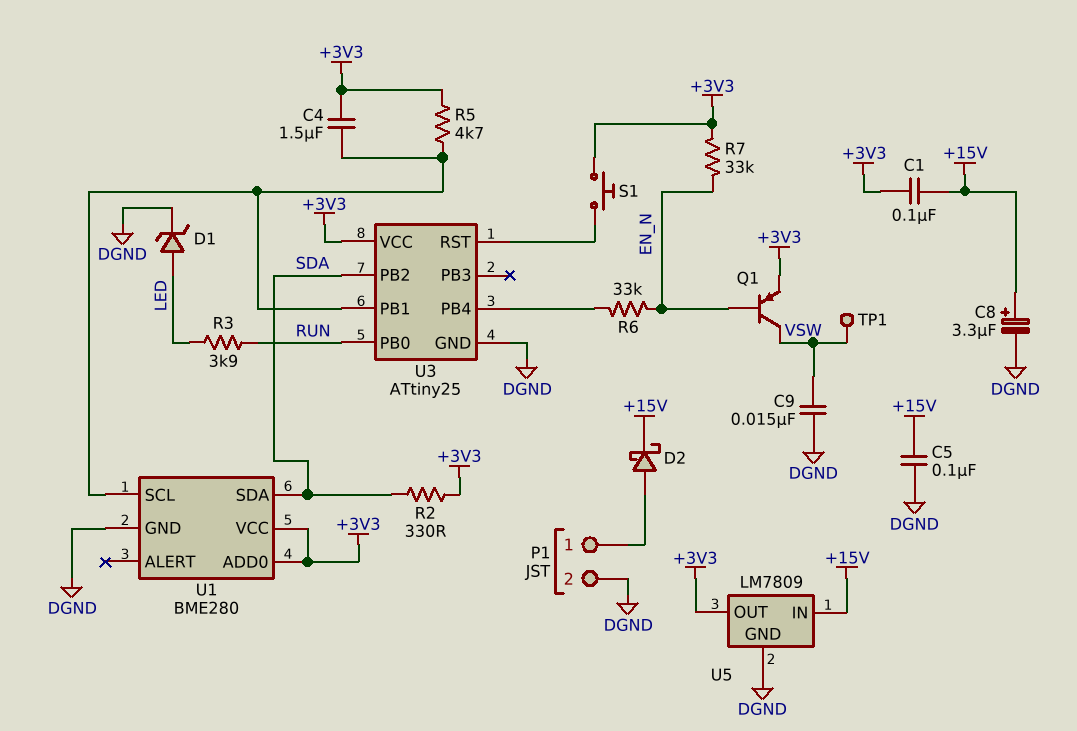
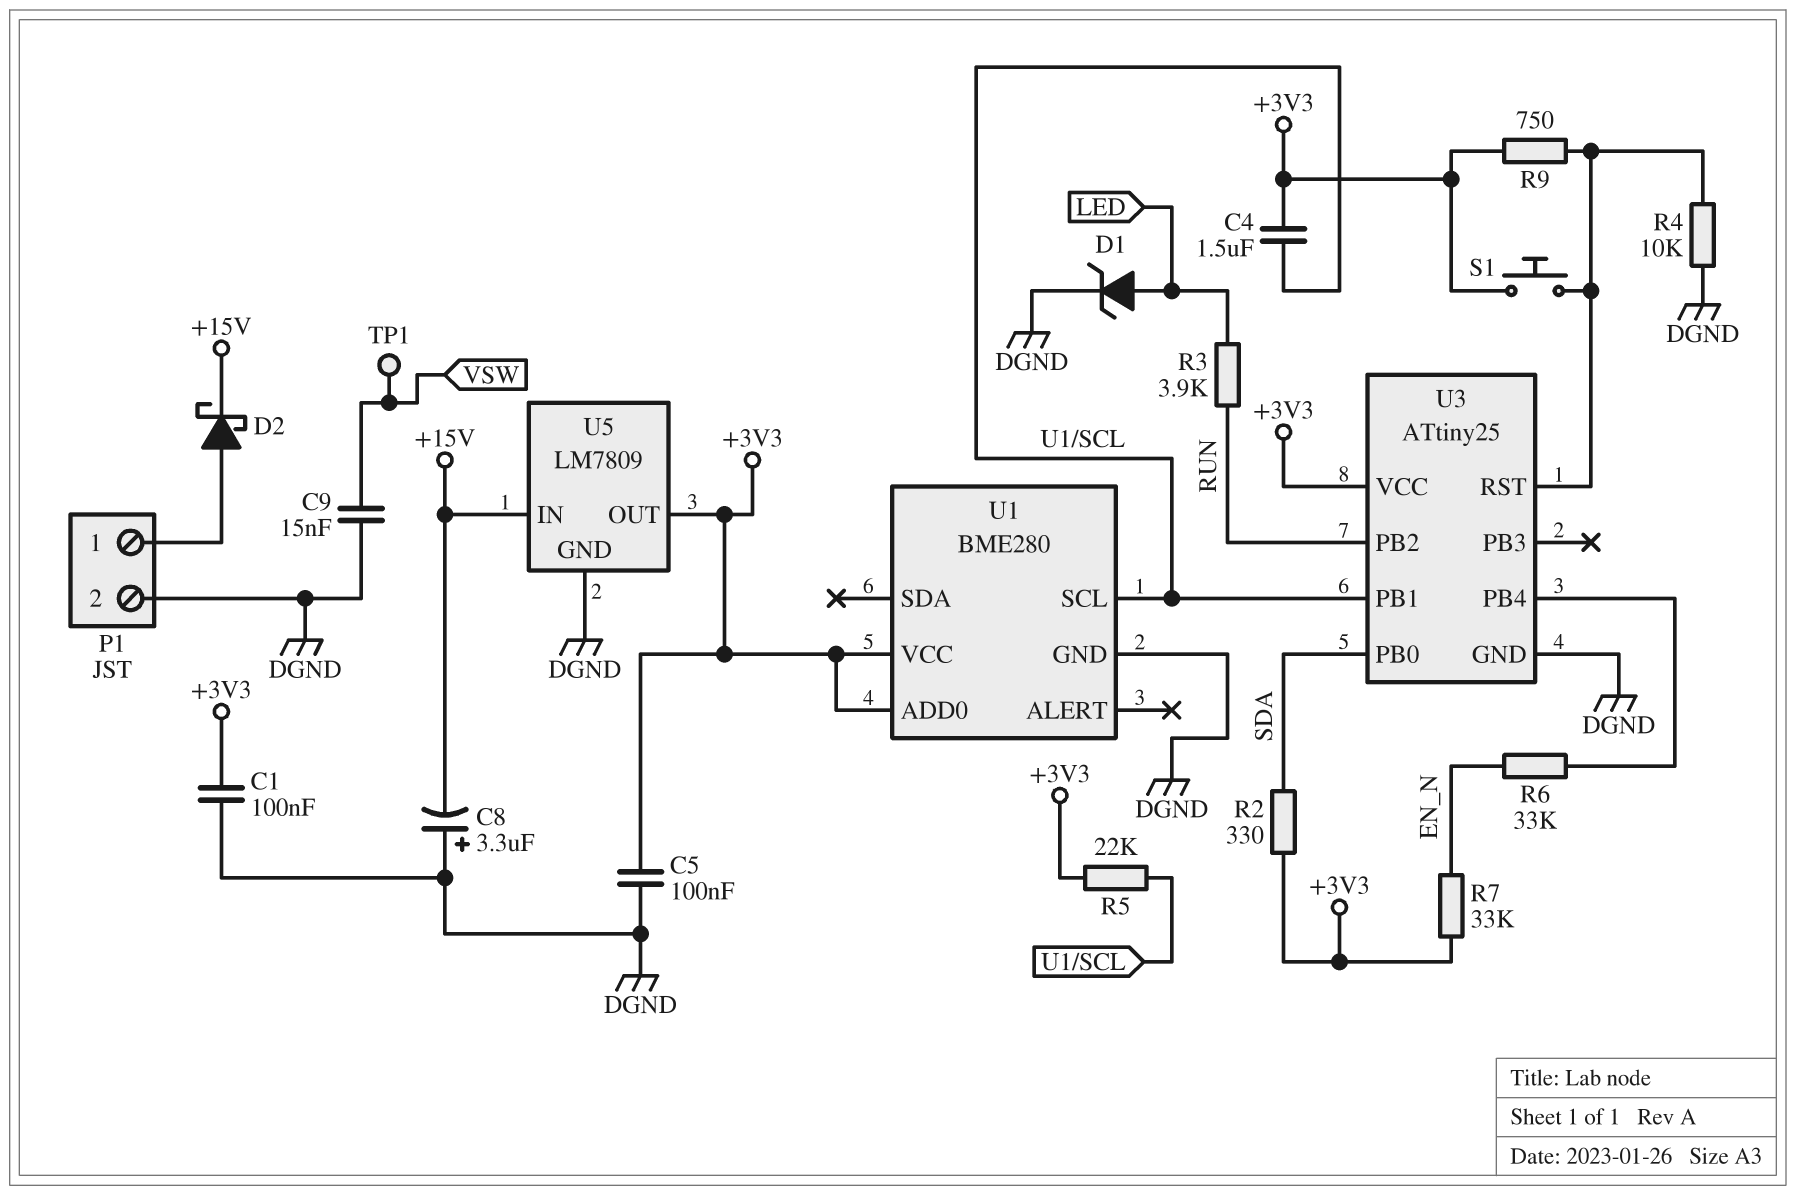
C1: 100nF (+3V3, +15V) -> 100nF (+3V3, DGND)
C5: 100nF (+15V, DGND) -> 100nF (+3V3, DGND)
C8: 3.3uF (plus +15V, minus DGND) -> 3.3uF (plus DGND, minus +15V)
Q1: PNP (B EN_N, C VSW, E +3V3) -> none
R4: none -> 10k (DGND, U3/RST)
R5: 4.7k (+3V3, U1/SCL) -> 22k (+3V3, U1/SCL)
R9: none -> 750 (+3V3, U3/RST)
U1 pin SDA: SDA -> none
U3 pin PB0: RUN -> SDA
U3 pin PB2: SDA -> RUN

